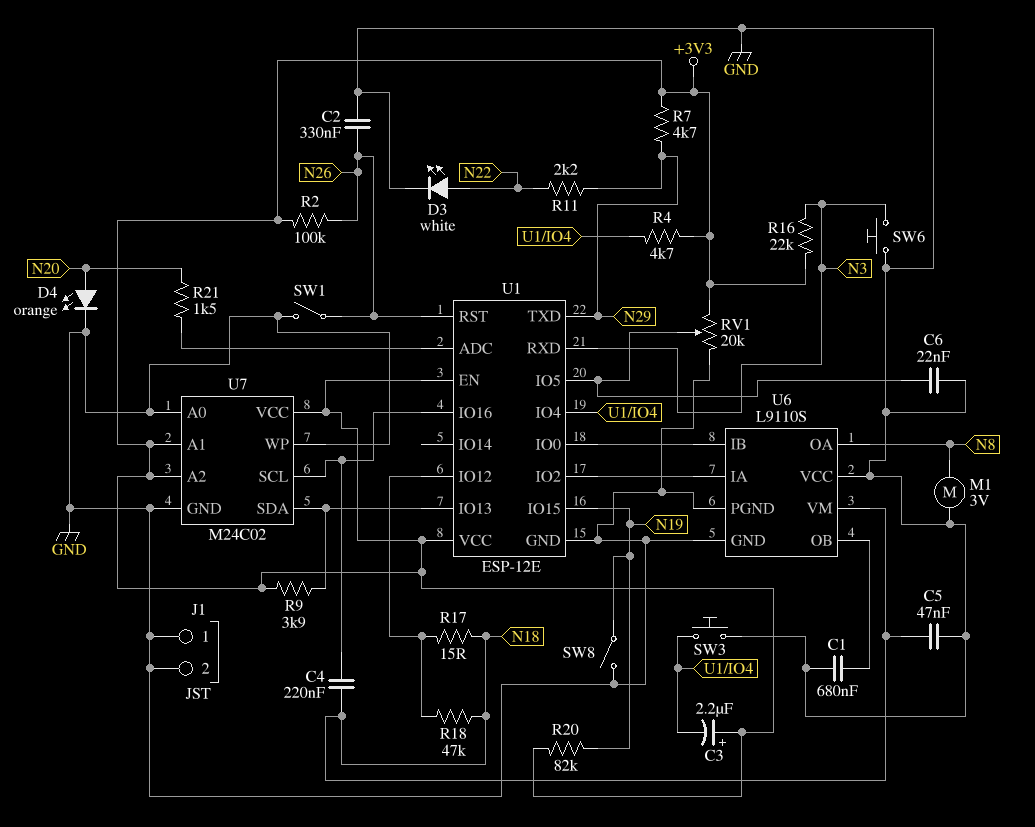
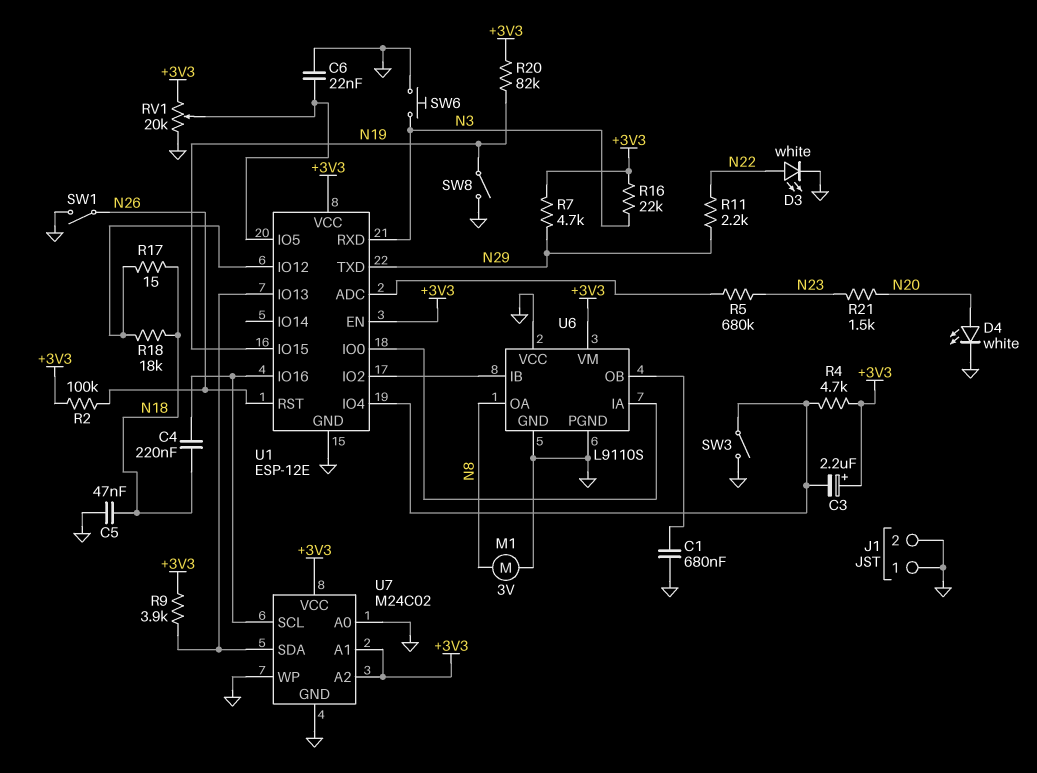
C2: 330nF (GND, N26) -> none
D4: LED orange (A N20, K GND) -> LED white (A N20, K GND)
R5: none -> 680k (N23, U1/ADC)
R18: 47k (N18, U1/IO12) -> 18k (N18, U1/IO12)
R21: 1.5k (N20, U1/ADC) -> 1.5k (N20, N23)
SW3: button (GND, U1/IO4) -> switch (GND, U1/IO4)
U6 pin IA: U1/IO2 -> U1/IO0
U6 pin IB: U1/IO0 -> U1/IO2
U6 pin VM: N18 -> +3V3

